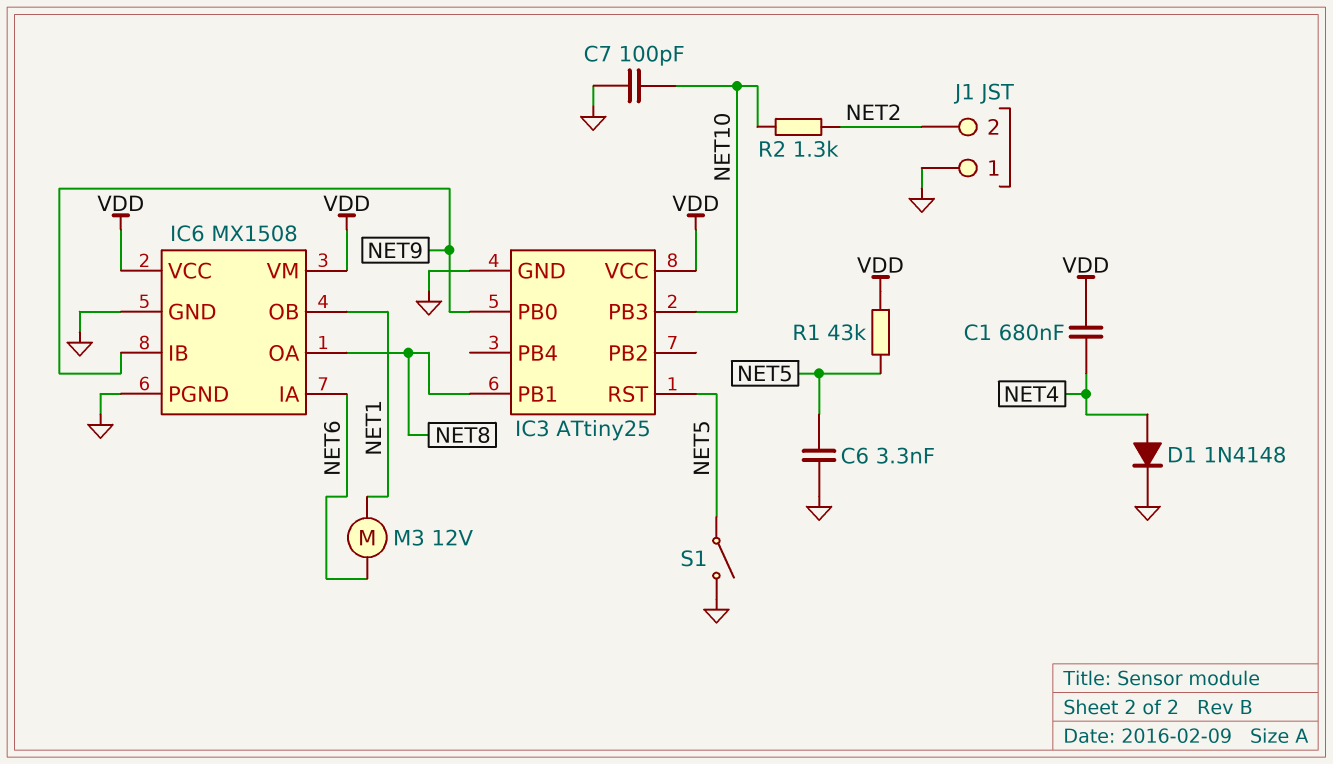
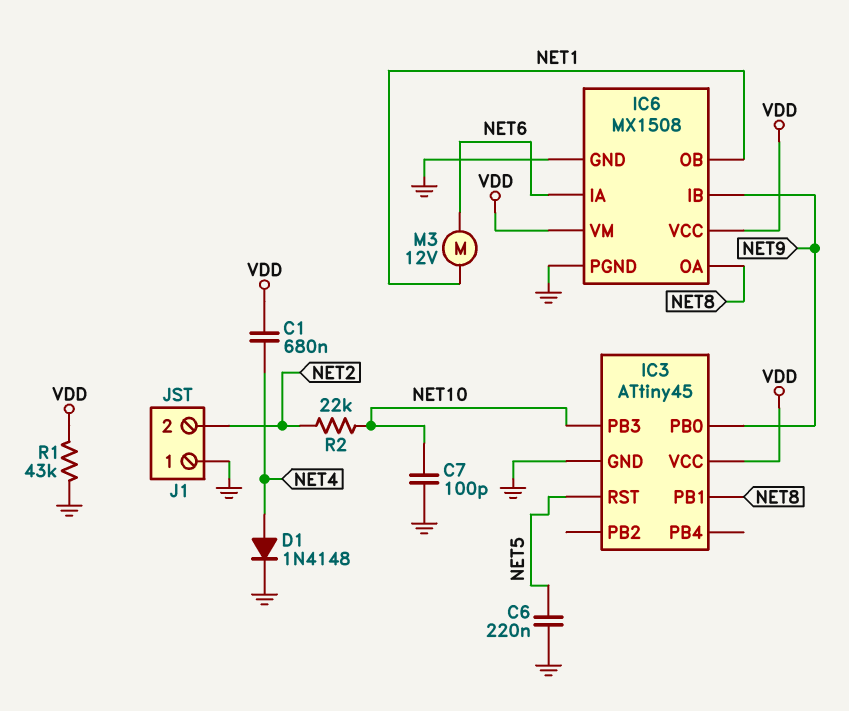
C6: 3.3nF (GND, NET5) -> 220nF (GND, NET5)
IC3: ATtiny25 -> ATtiny45
R1: 43k (NET5, VDD) -> 43k (GND, VDD)
R2: 1.3k (NET2, NET10) -> 22k (NET2, NET10)
S1: switch (GND, NET5) -> none

